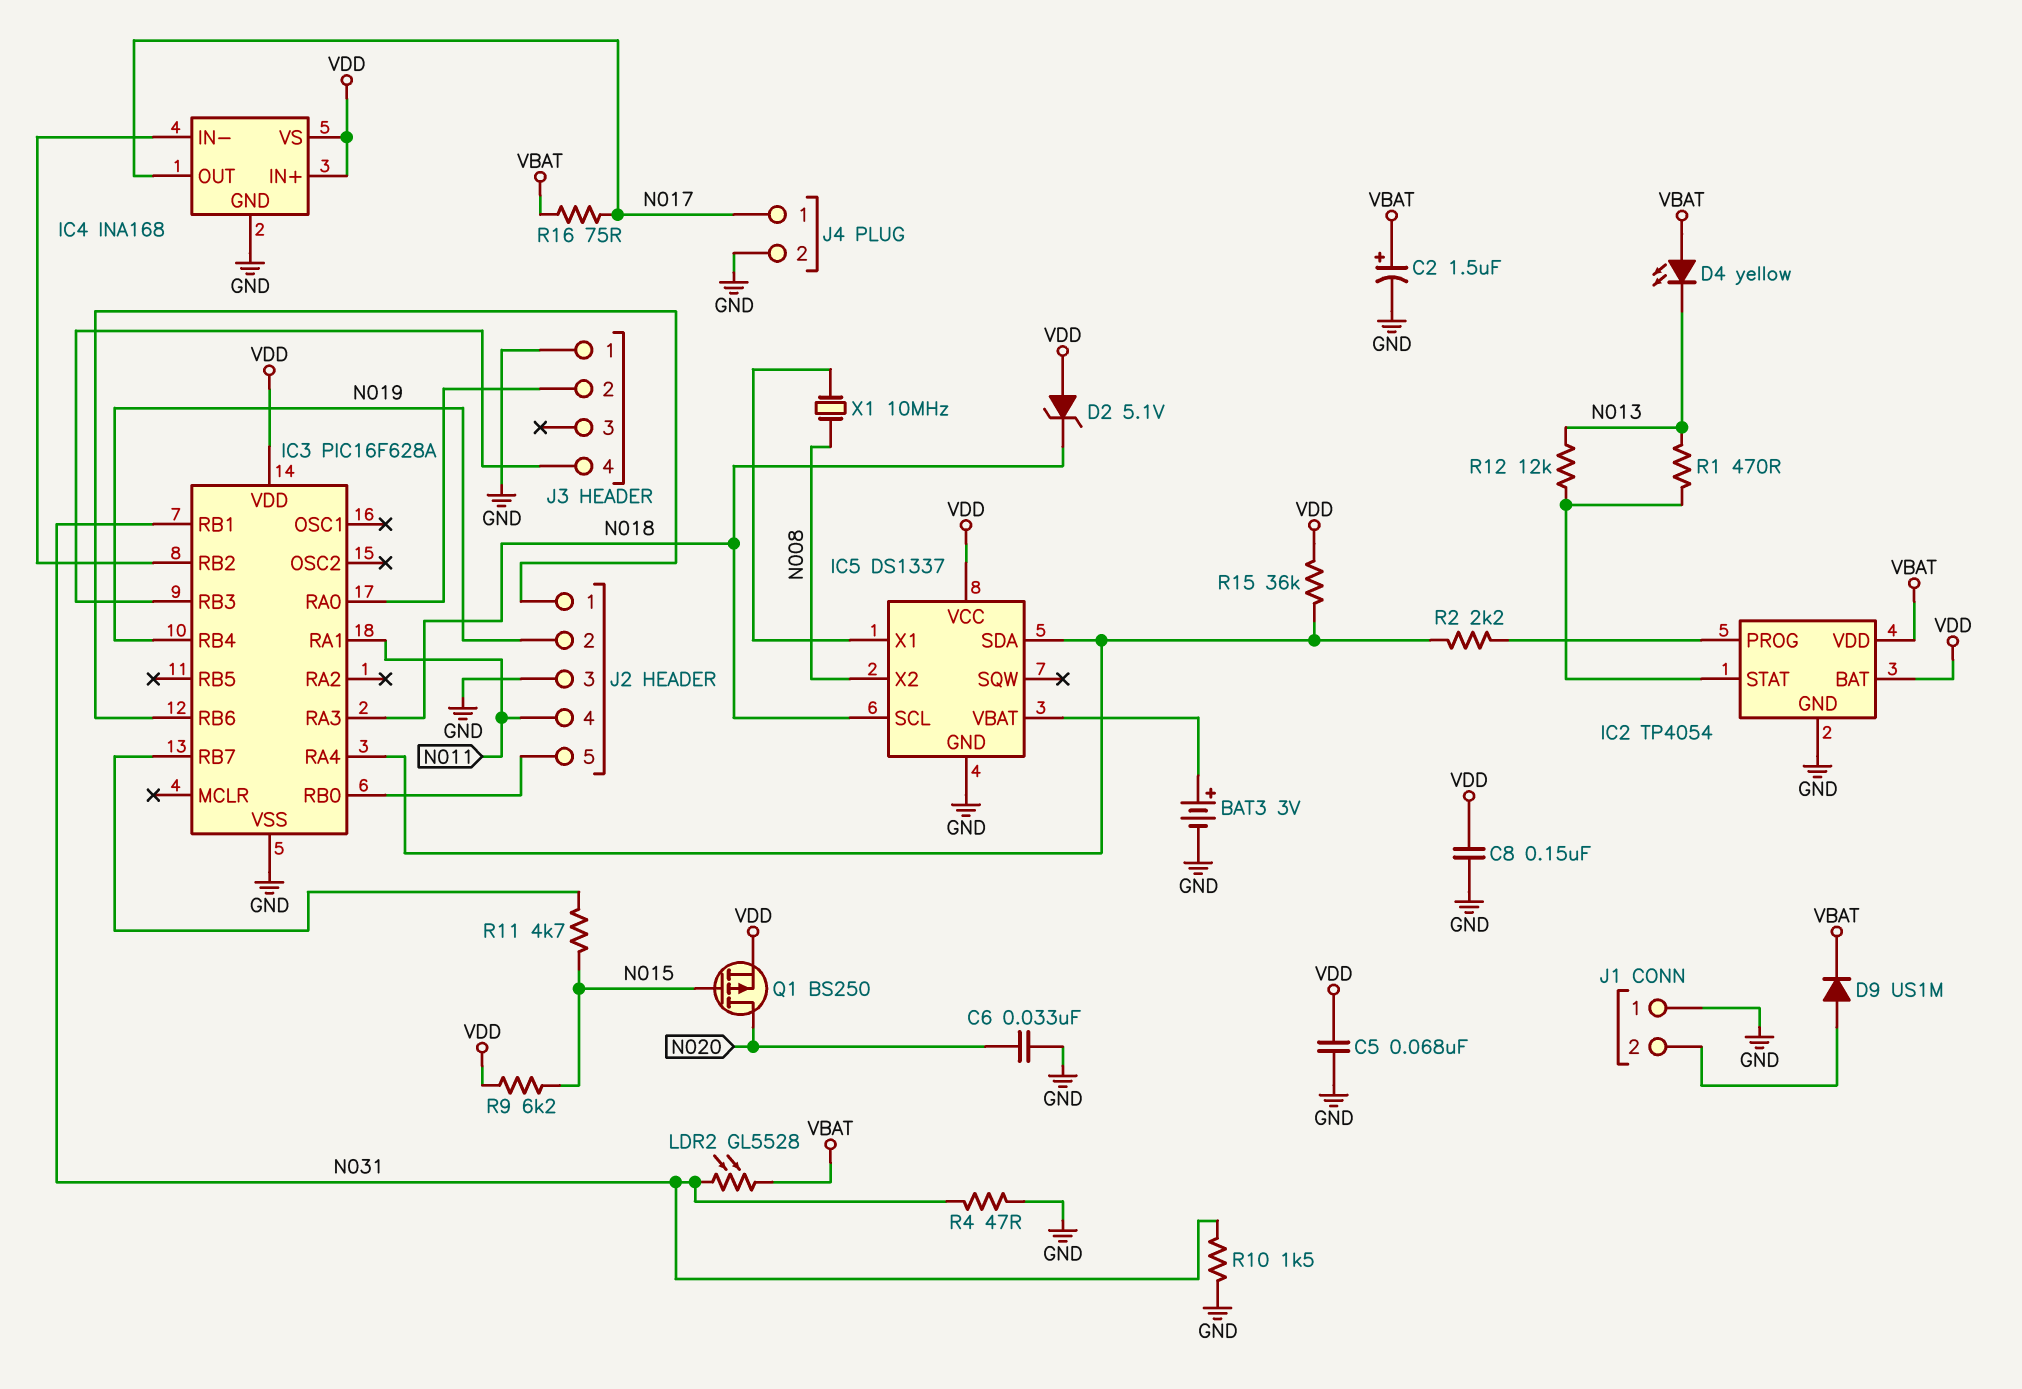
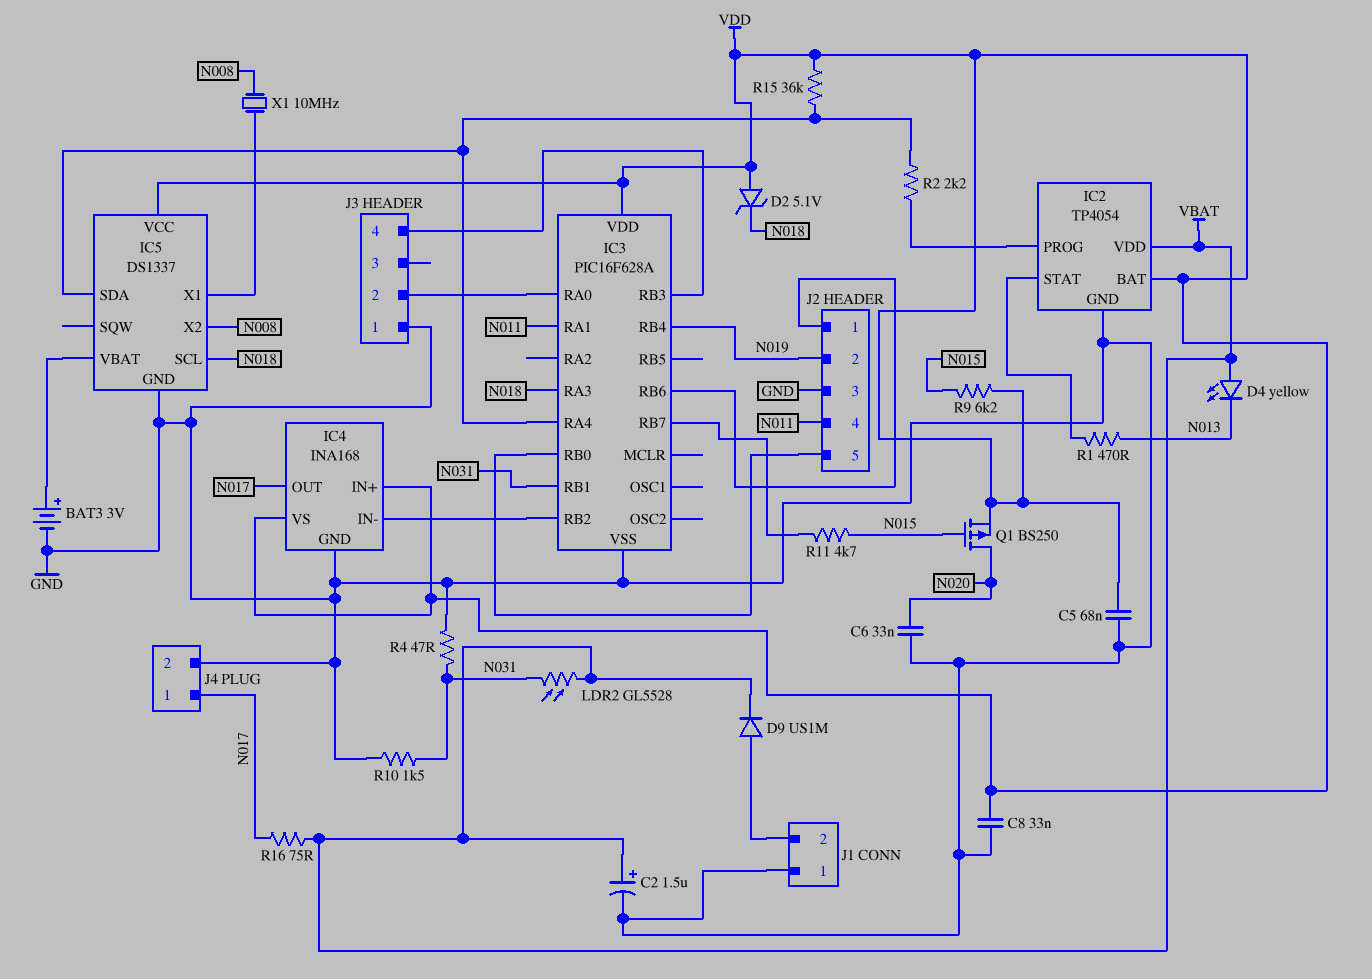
C8: 150nF (GND, VDD) -> 33nF (GND, VDD)
R12: 12k (IC2/STAT, N013) -> none

